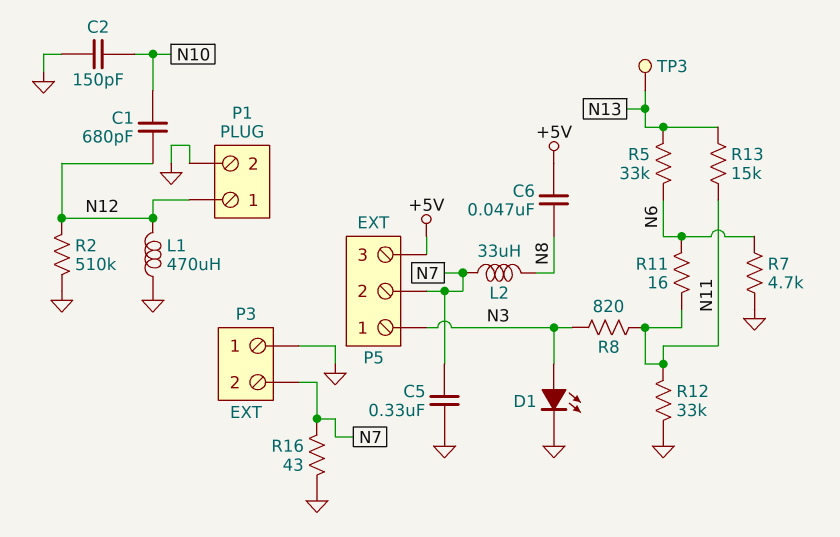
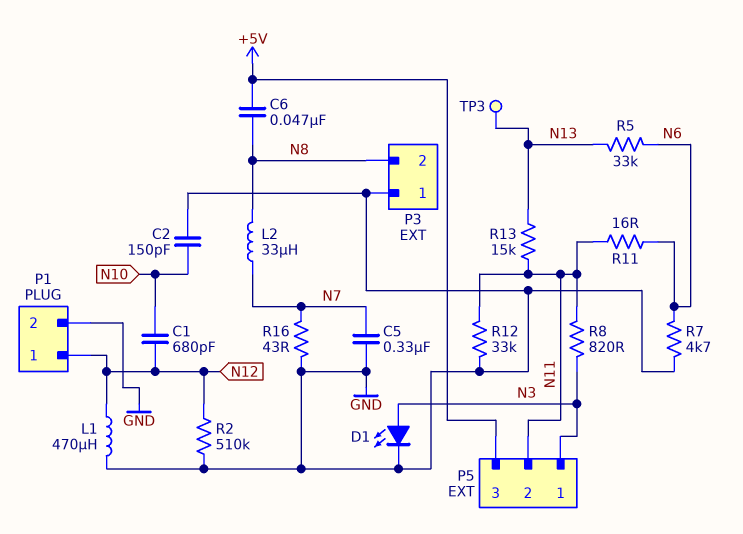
P3 pin 2: N7 -> N8
P5 pin 2: N7 -> N11

